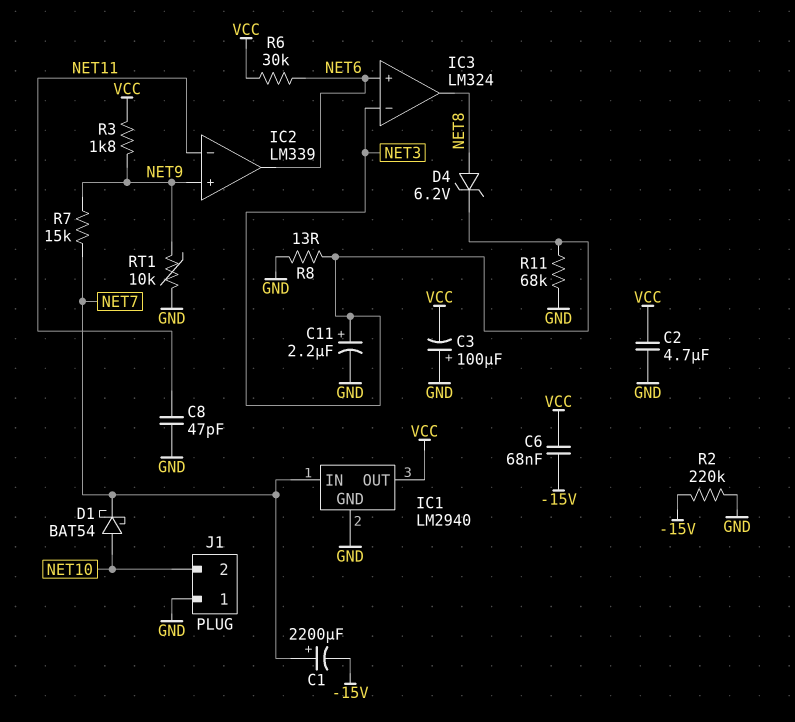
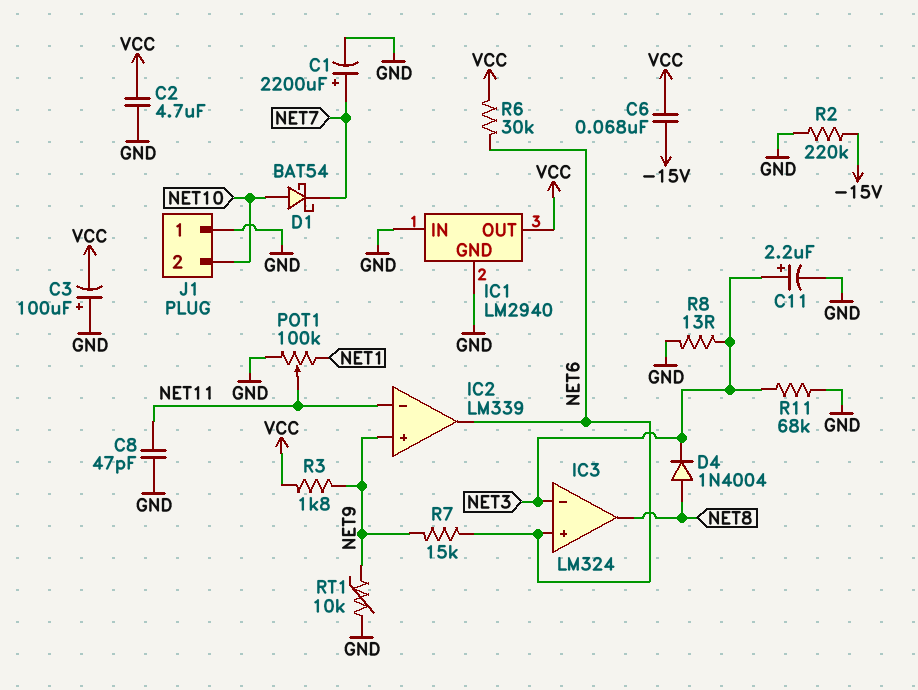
C1: 2200uF (plus NET7, minus -15V) -> 2200uF (plus NET7, minus GND)
D4: zener 6.2V (A NET8, K NET3) -> diode 1N4004 (A NET8, K NET3)
IC1 pin IN: NET7 -> GND
POT1: none -> 100k (GND, NET1, wiper NET11)
R7: 15k (NET7, NET9) -> 15k (NET6, NET9)

